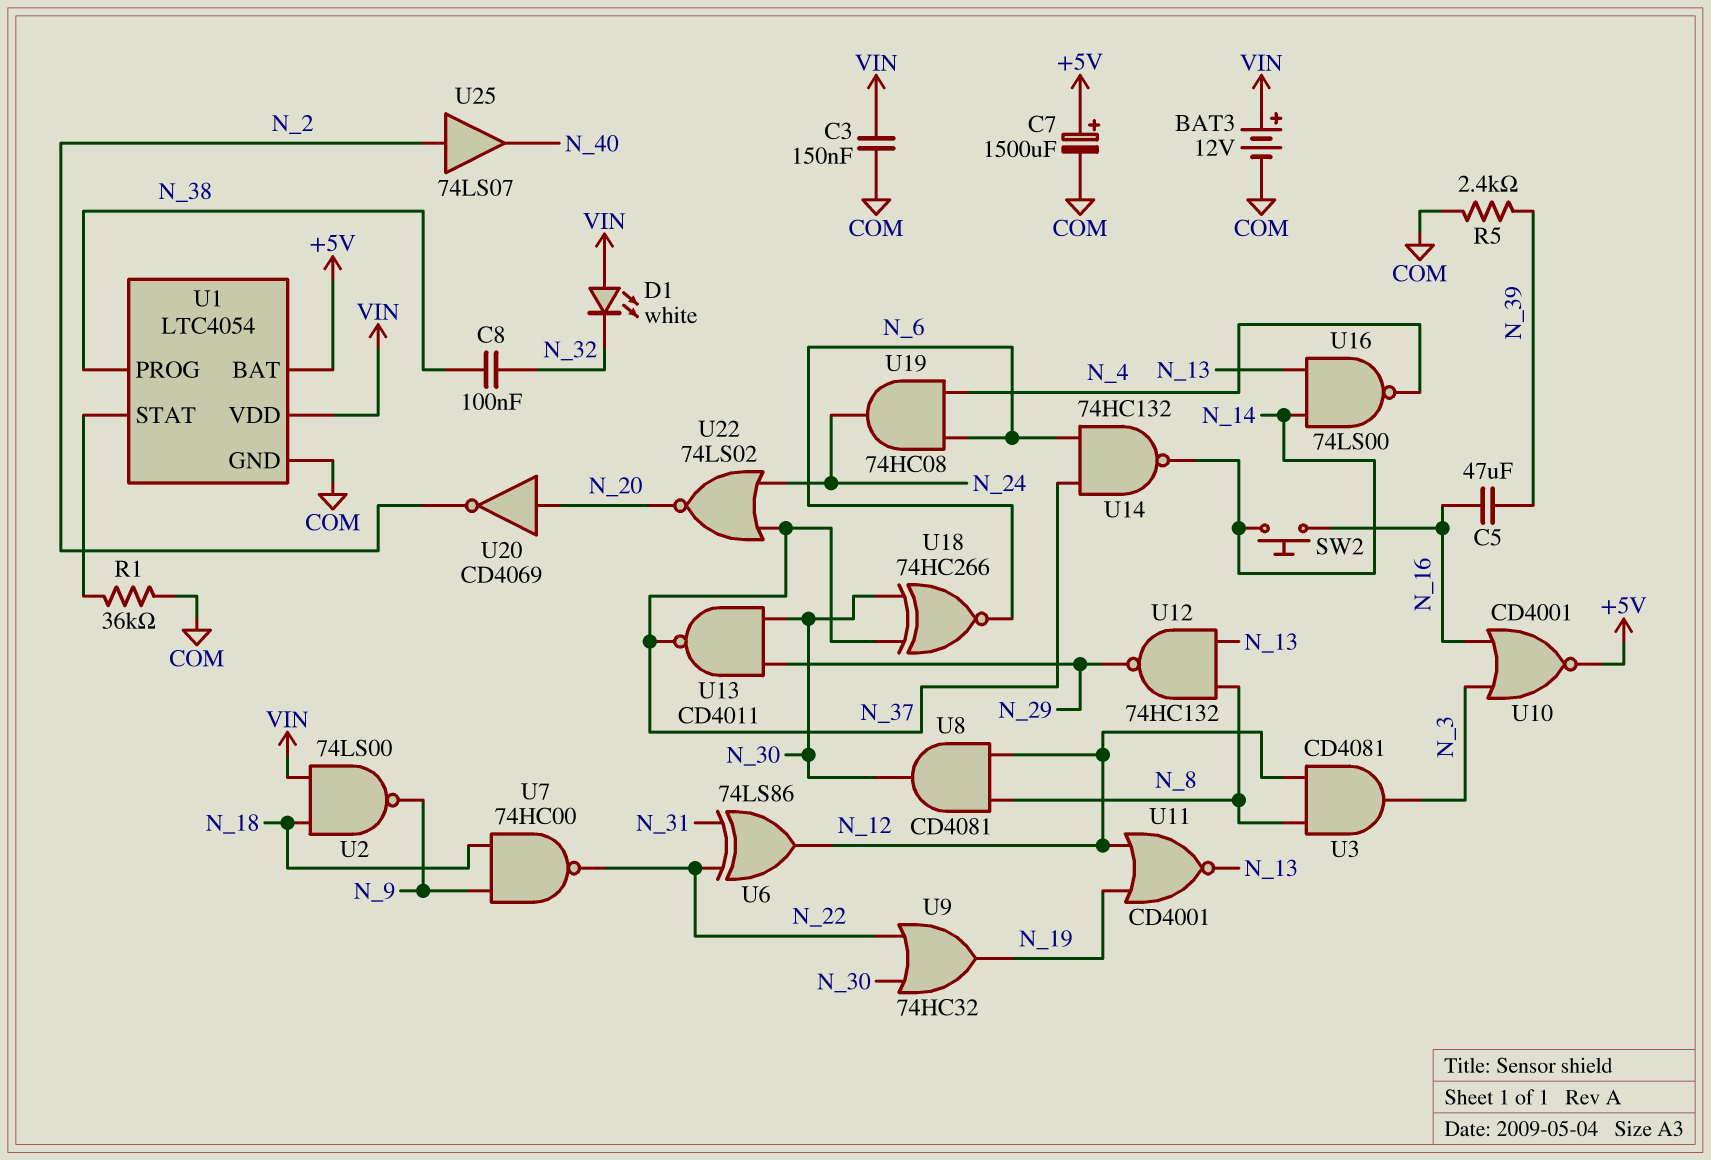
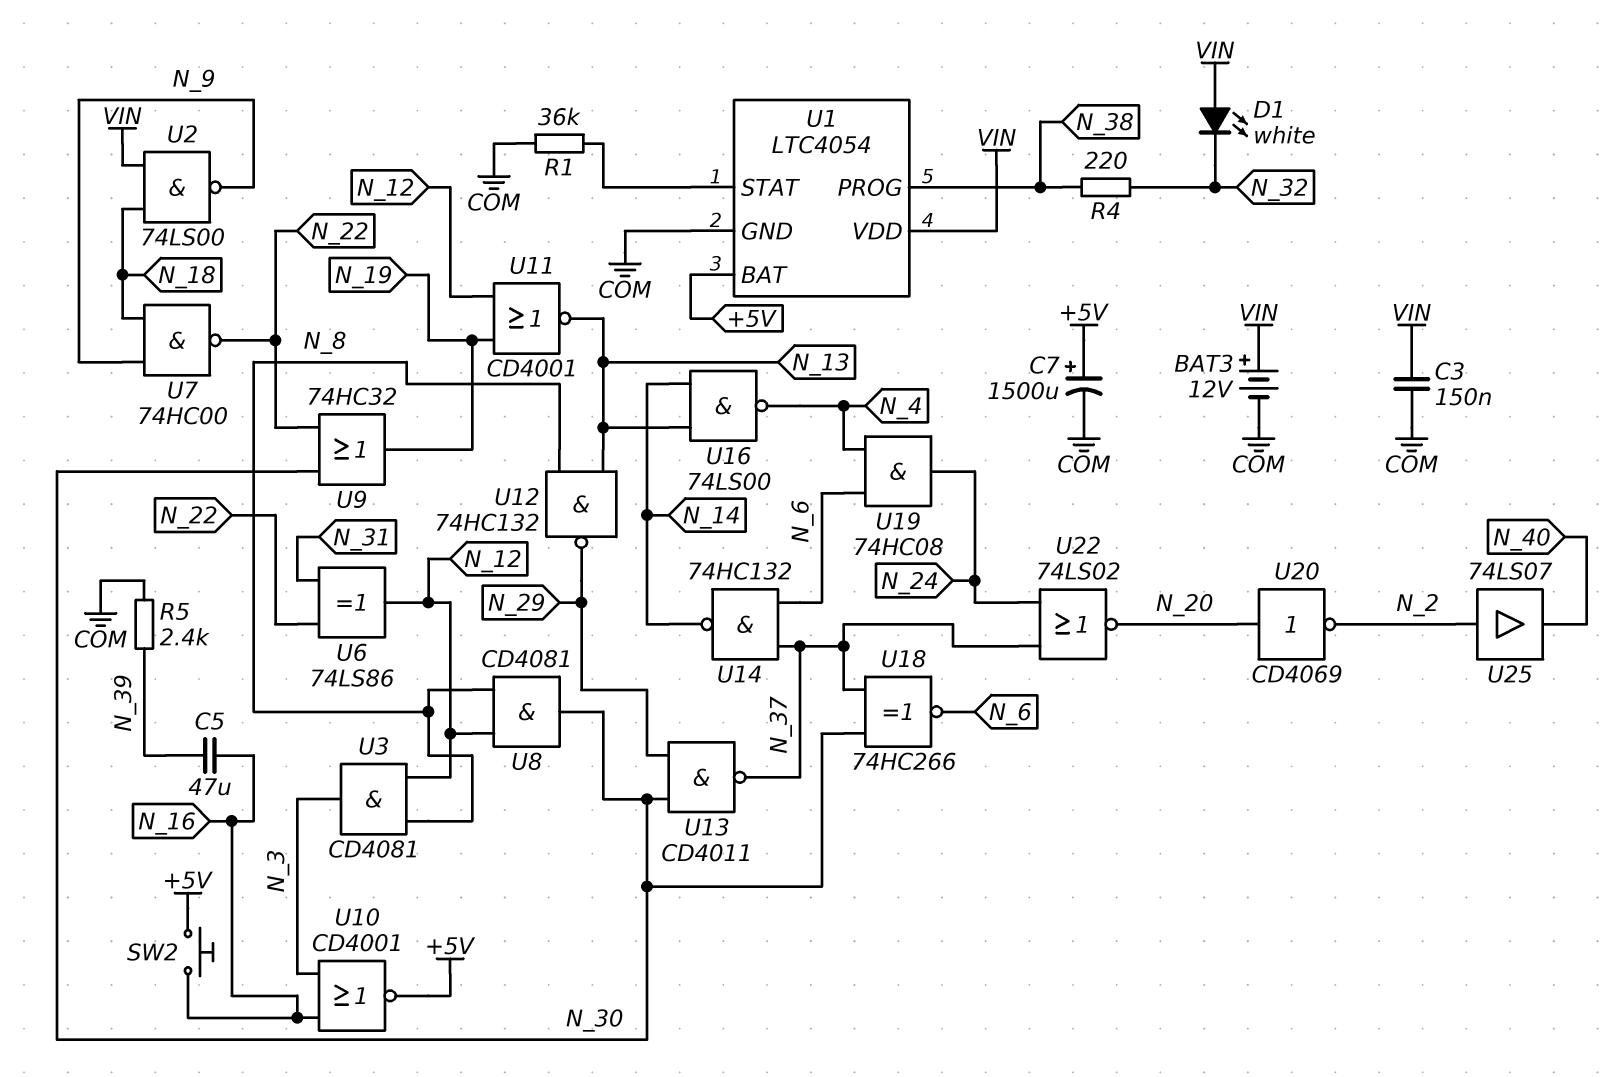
C8: 100nF (N_32, N_38) -> none
R4: none -> 220 (N_32, N_38)
SW2: button (N_14, N_16) -> button (+5V, N_16)

